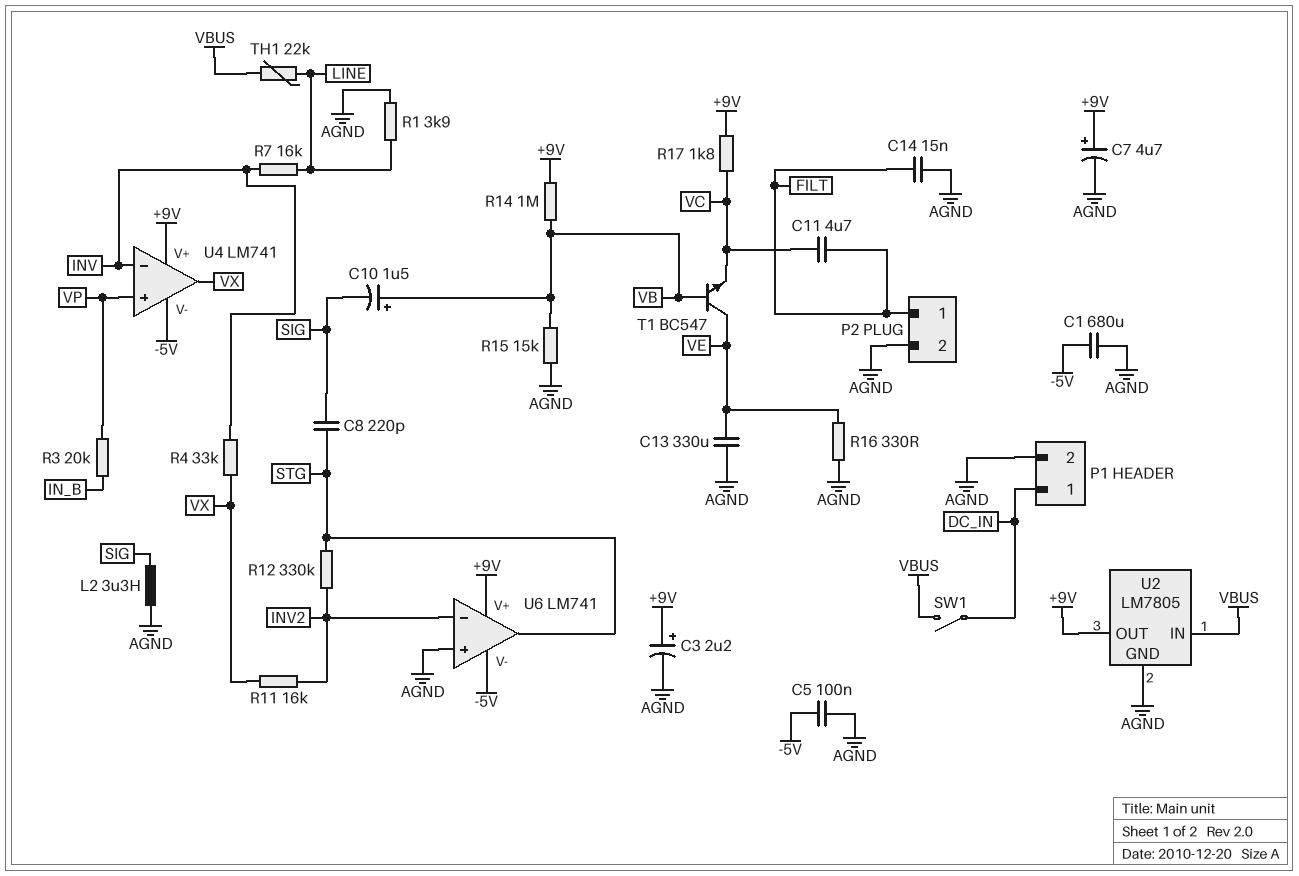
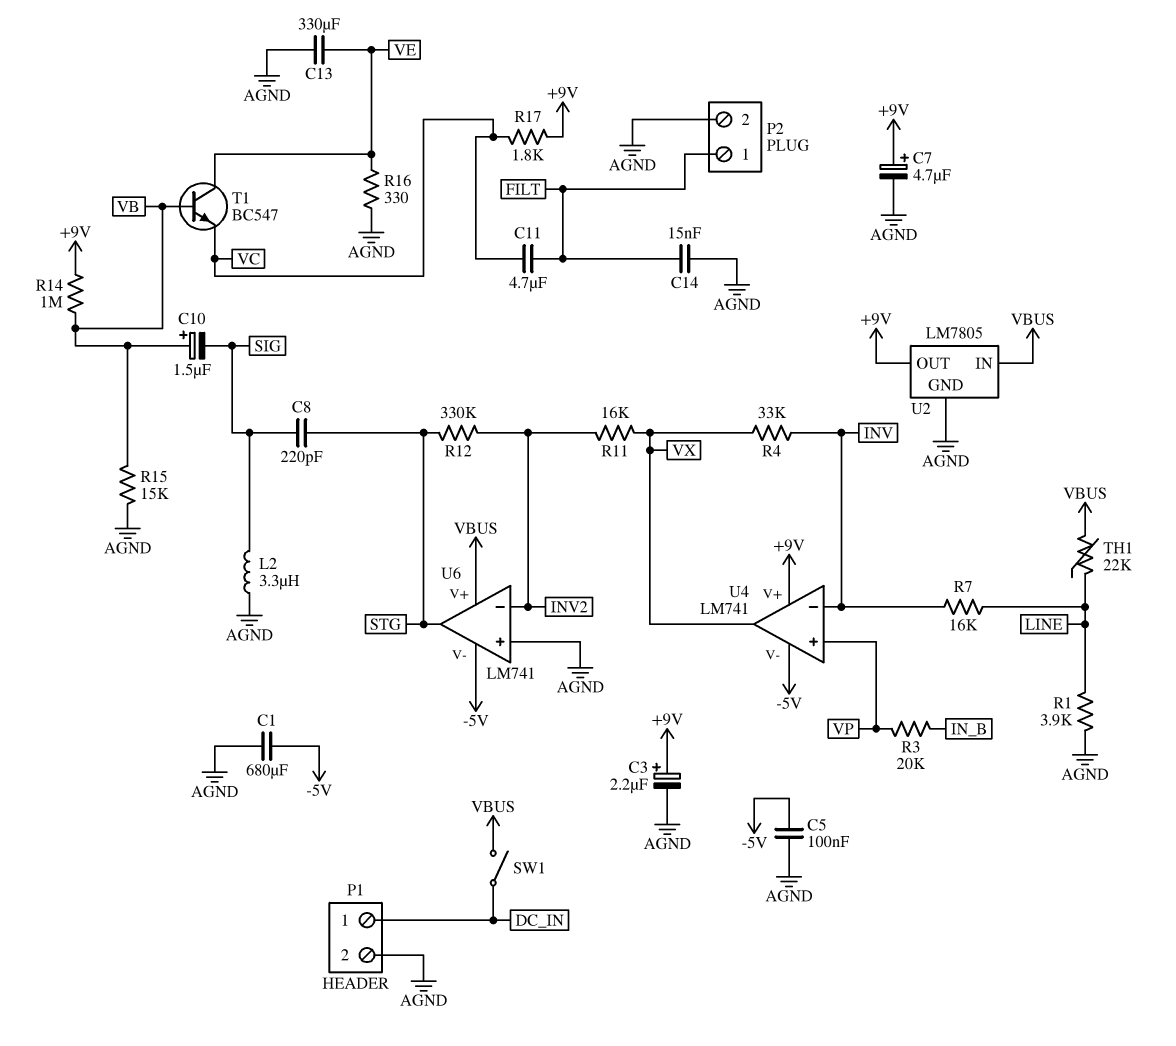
U6 pin V+: +9V -> VBUS

